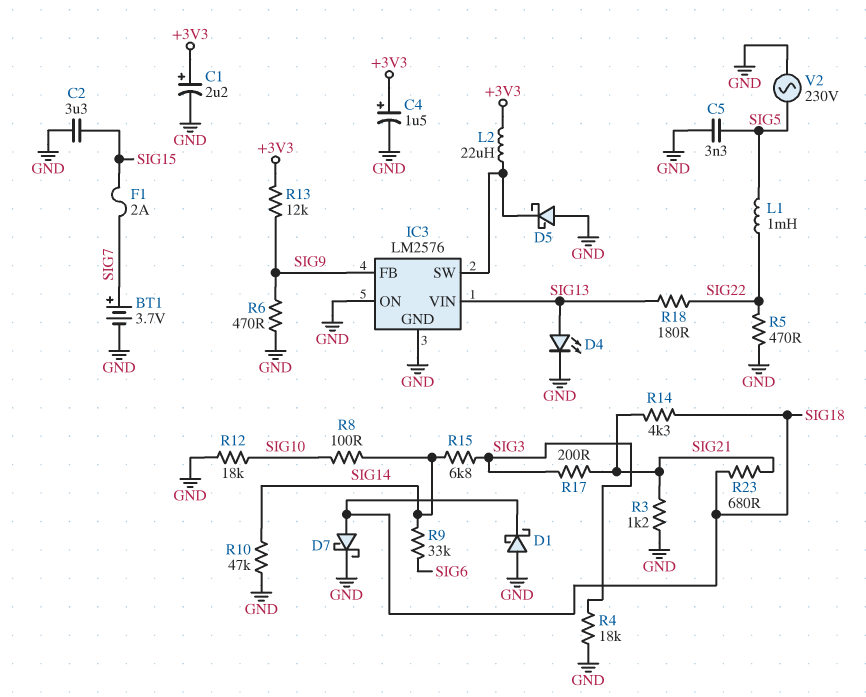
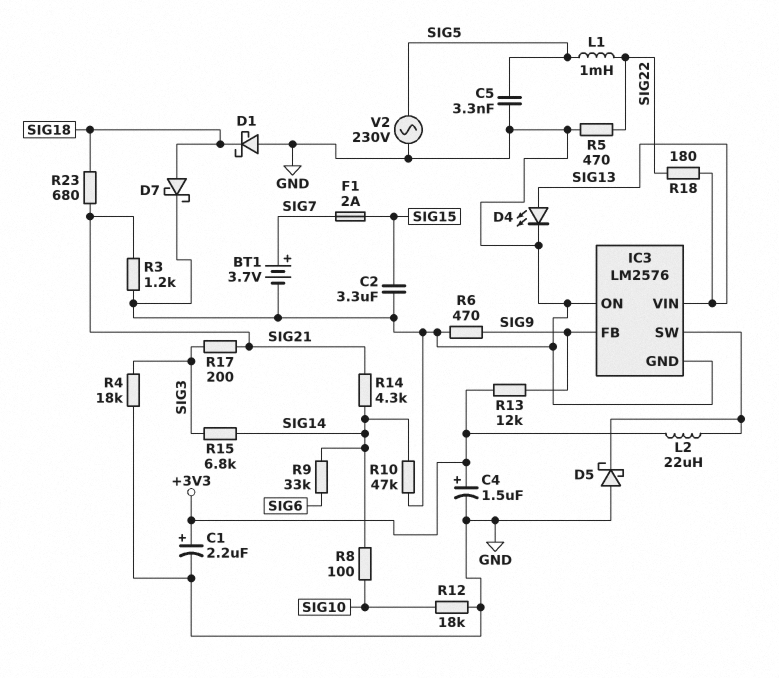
R14: 4.3k (SIG18, SIG21) -> 4.3k (SIG14, SIG21)

